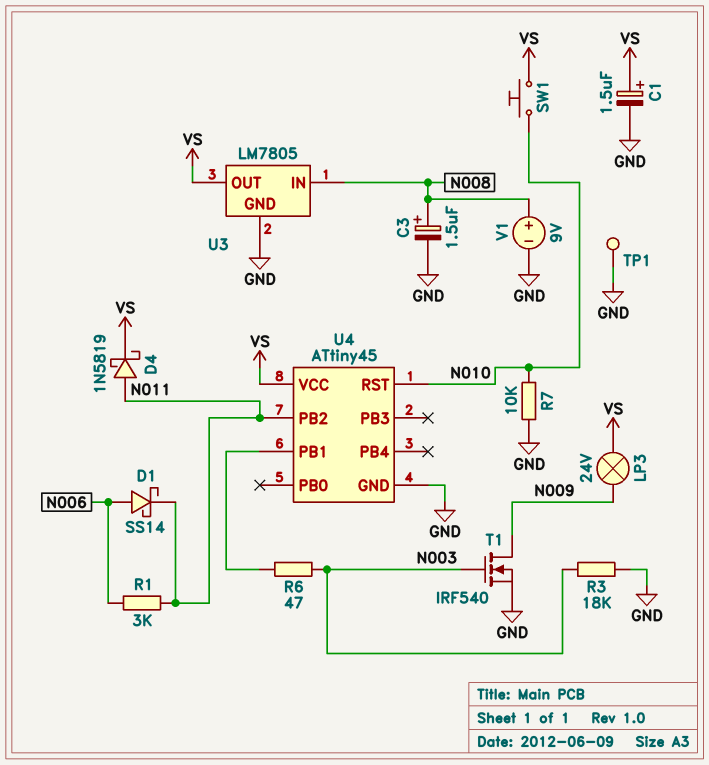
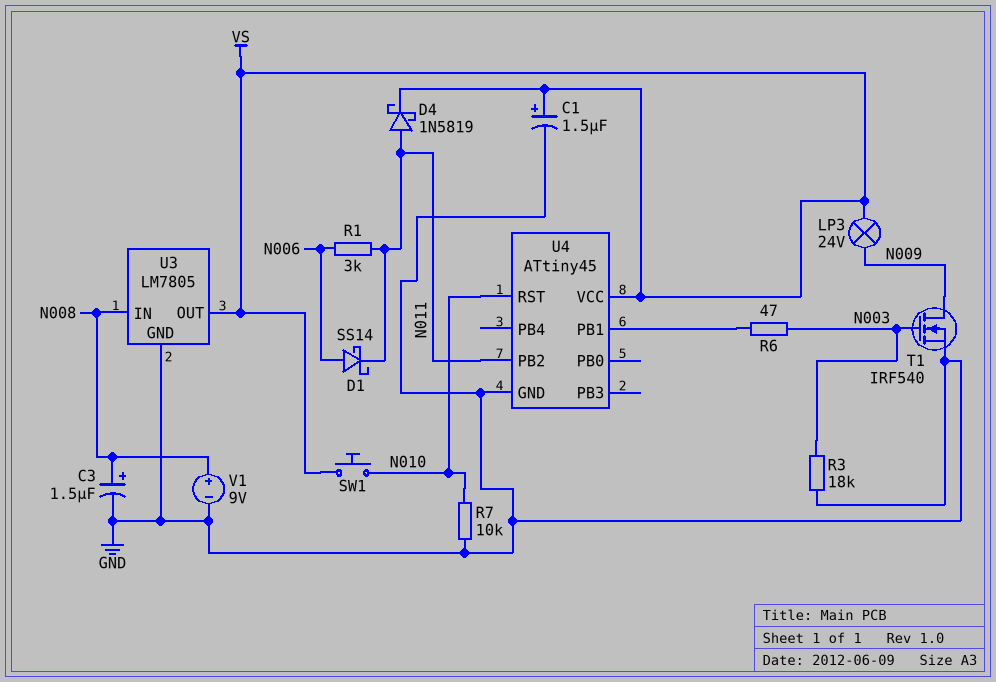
TP1: test point (GND) -> none

